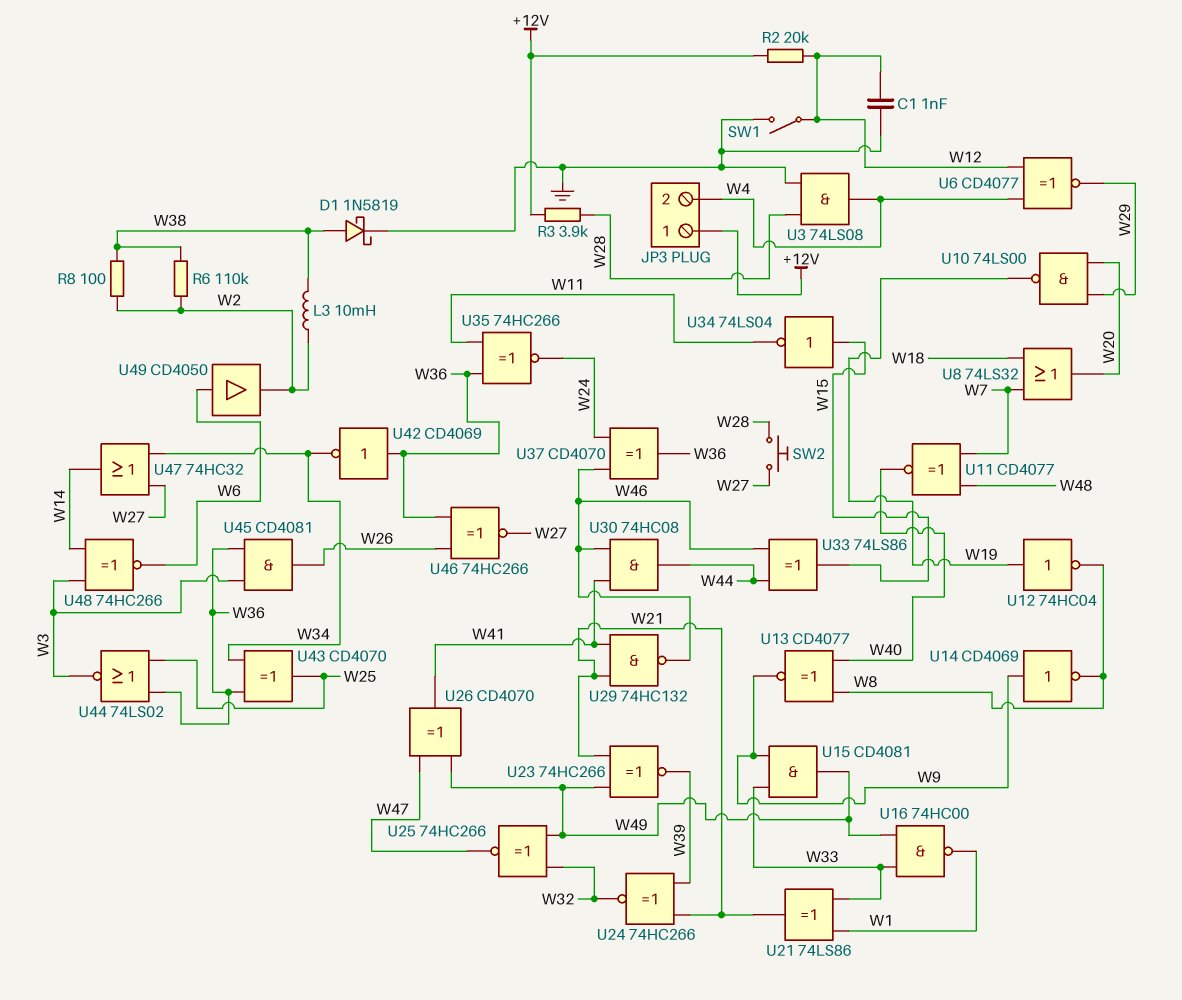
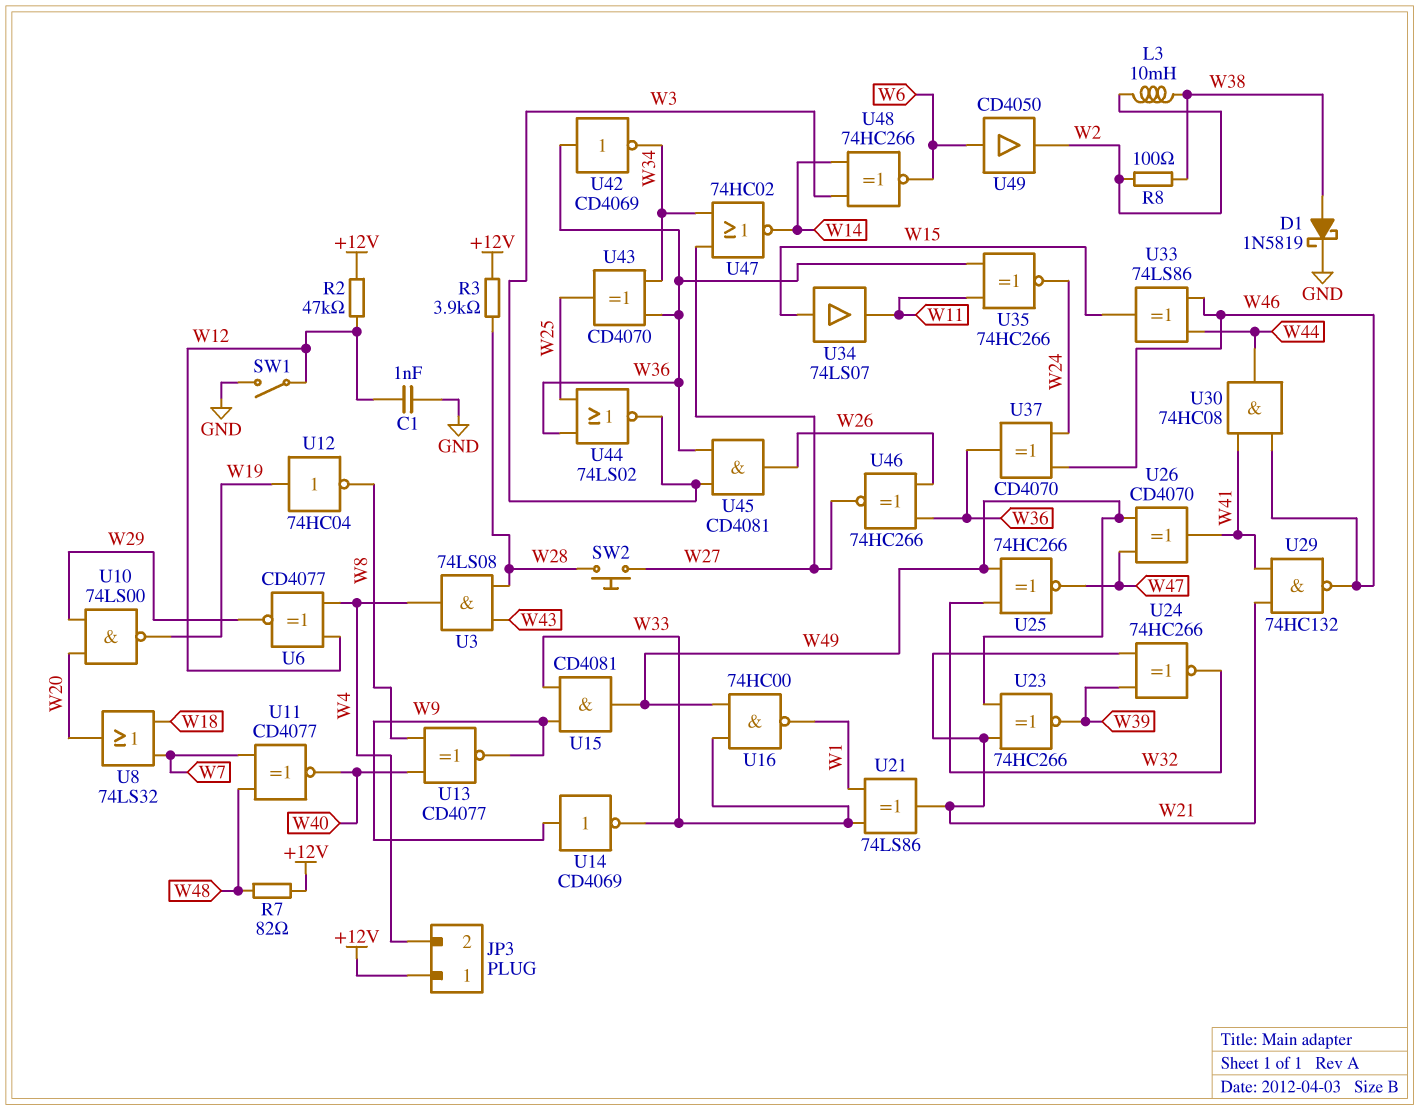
R2: 20k (+12V, W12) -> 47k (+12V, W12)
R6: 110k (W2, W38) -> none
R7: none -> 82 (+12V, W48)
U3: AND 74LS08 (in GND, in W28, out W4) -> AND 74LS08 (in W28, in W43, out W4)
U14: NOT CD4069 (in W9, out W8) -> NOT CD4069 (in W9, out W33)
U34: NOT 74LS04 (in W15, out W11) -> buffer 74LS07 (in W15, out W11)
U47: OR 74HC32 (in W27, in W34, out W14) -> NOR 74HC02 (in W27, in W34, out W14)

